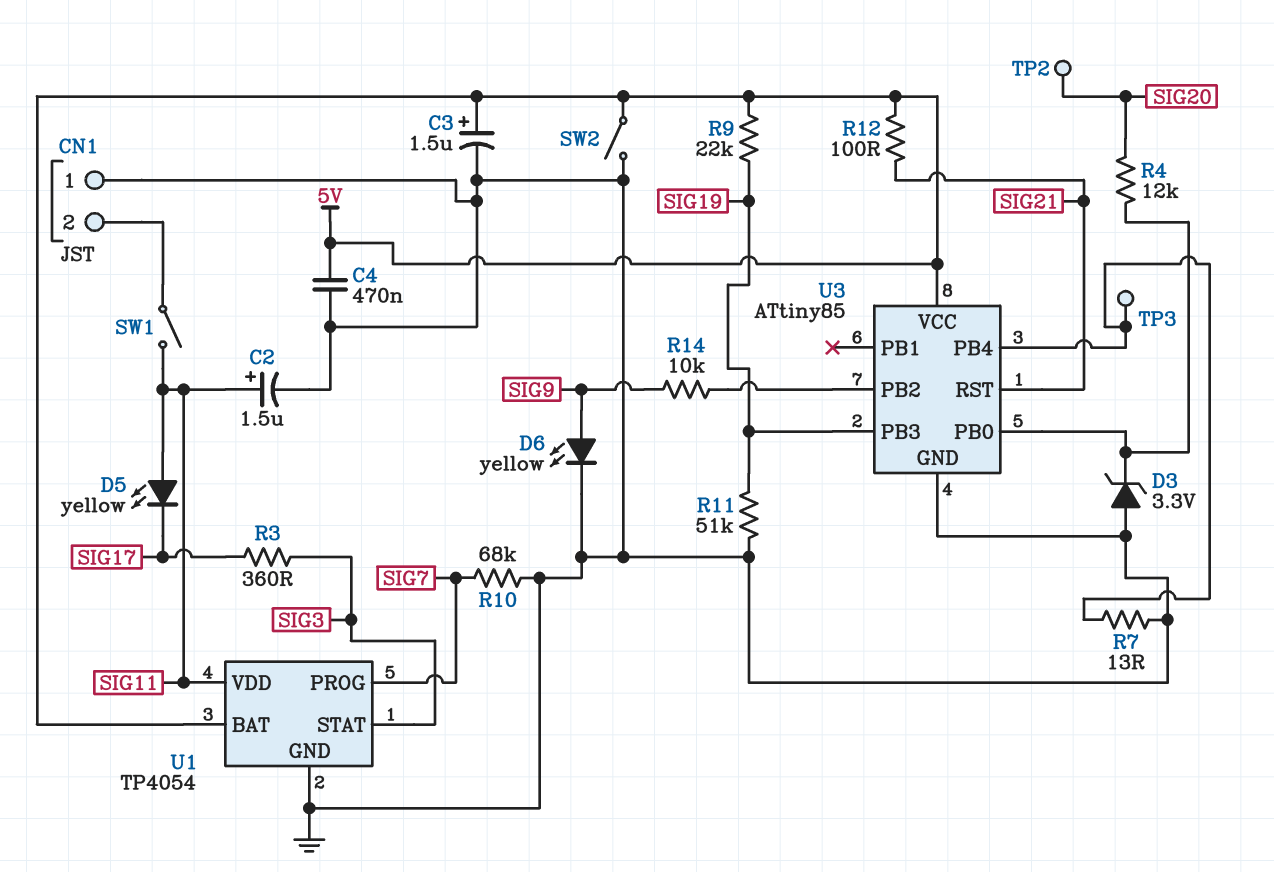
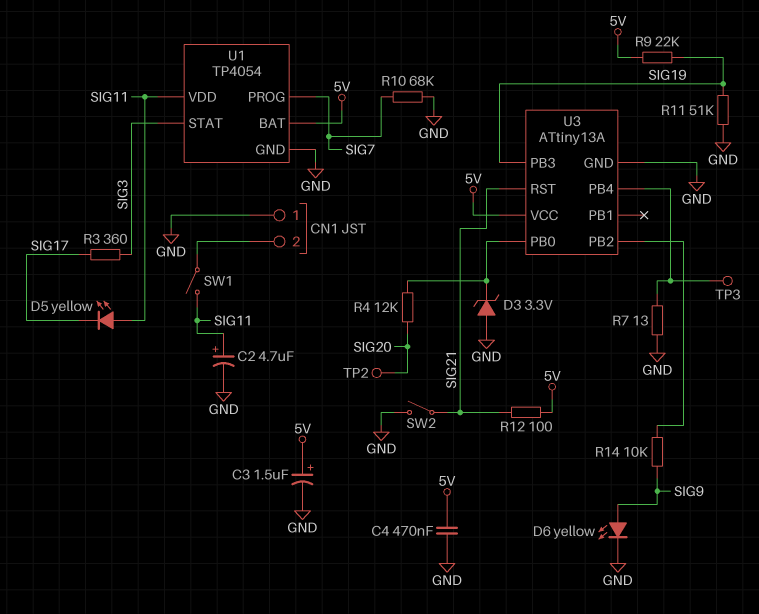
C2: 1.5uF (plus SIG11, minus GND) -> 4.7uF (plus SIG11, minus GND)
SW2: switch (5V, GND) -> switch (GND, SIG21)
U3: ATtiny85 -> ATtiny13A

